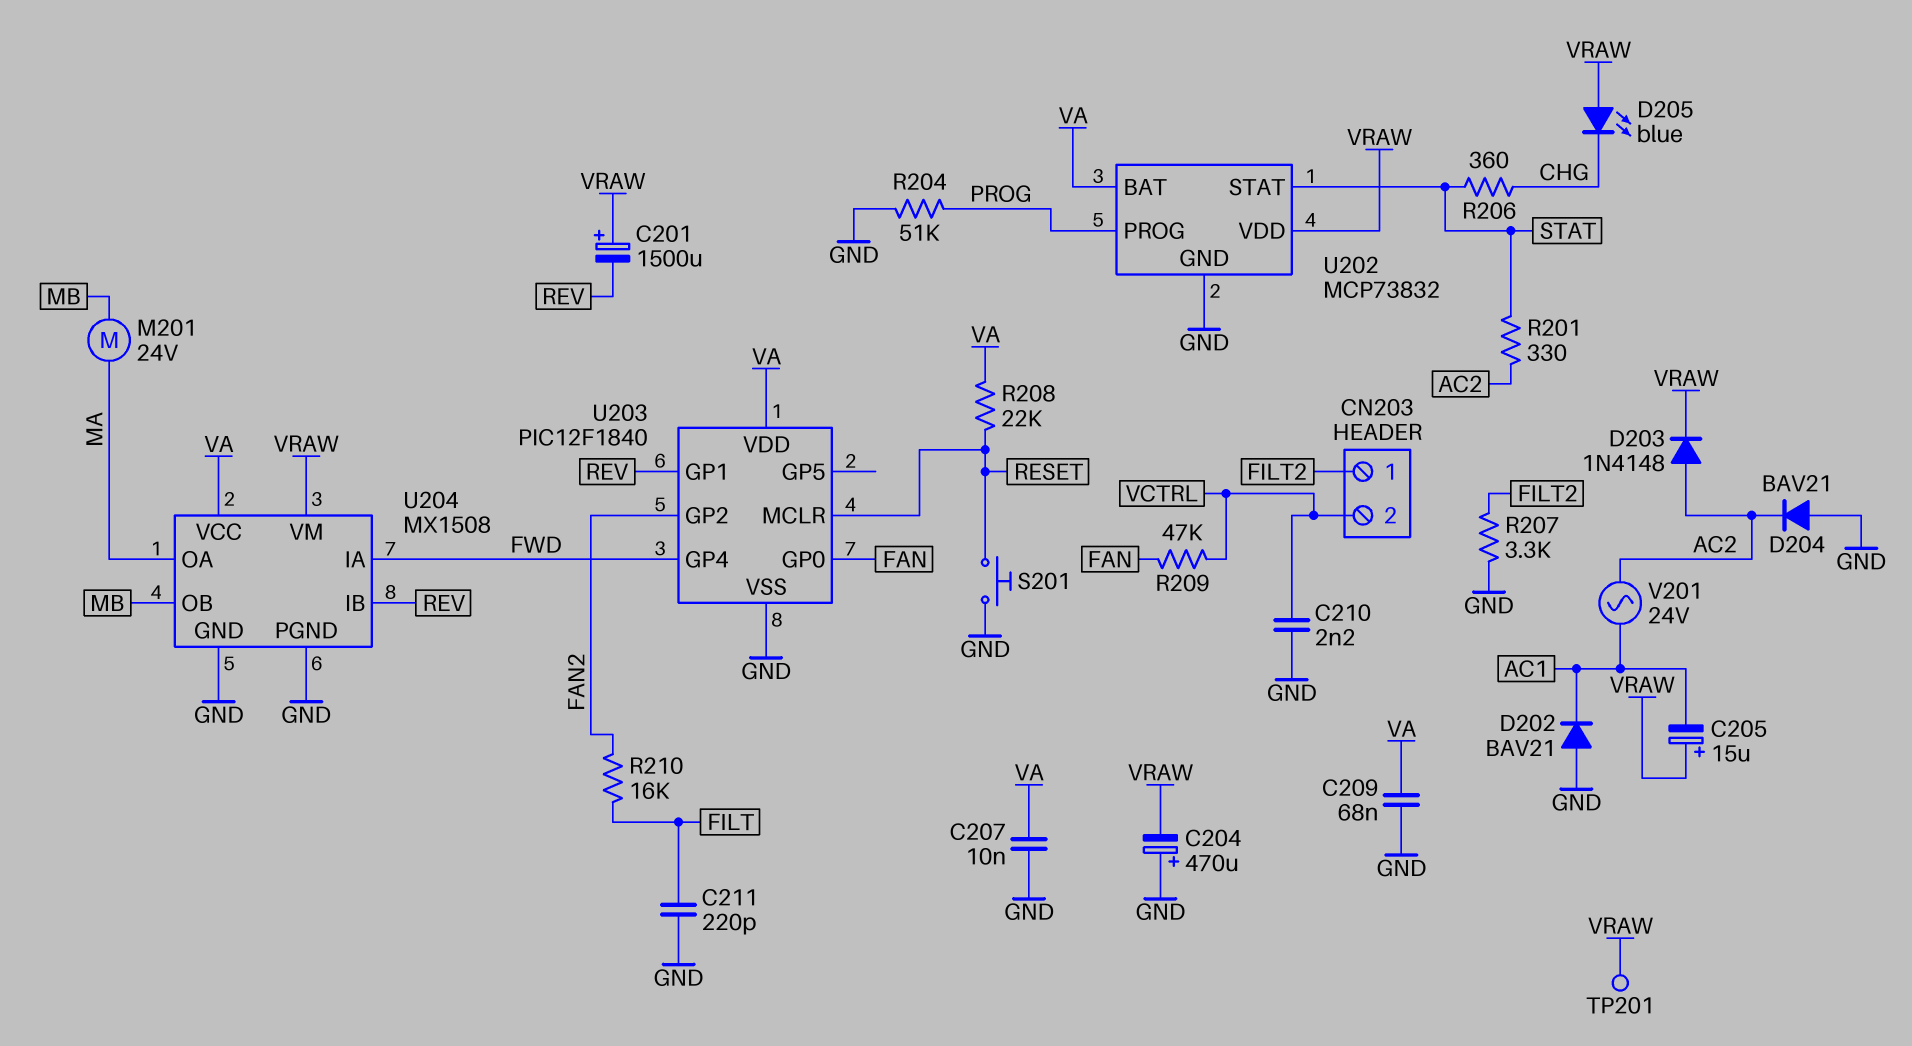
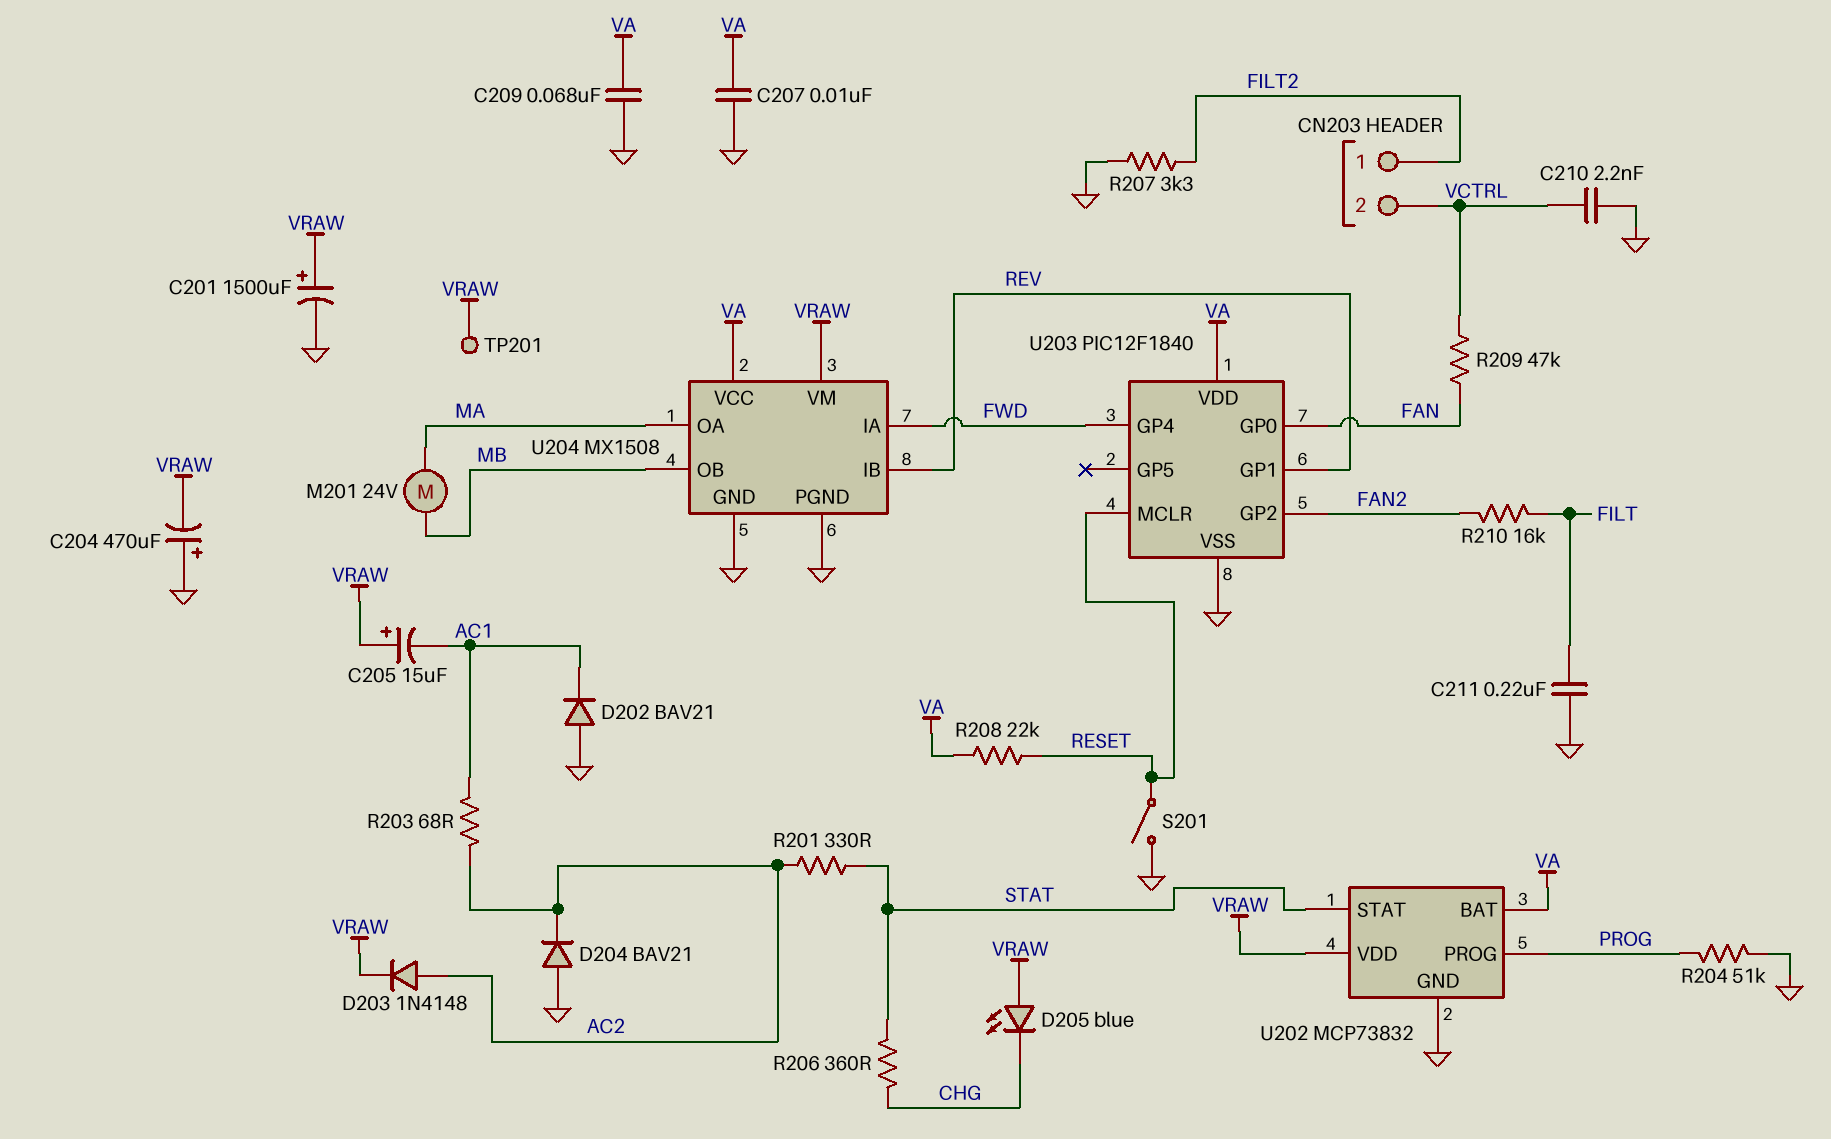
C201: 1500uF (plus VRAW, minus REV) -> 1500uF (plus VRAW, minus GND)
C211: 220pF (FILT, GND) -> 220nF (FILT, GND)
R203: none -> 68 (AC1, AC2)
S201: button (GND, RESET) -> switch (GND, RESET)
V201: AC 24V (AC1, AC2) -> none

